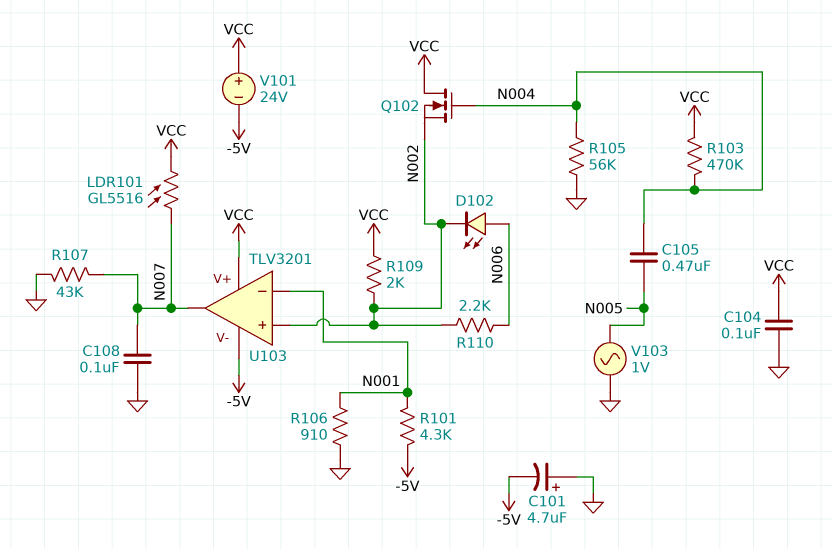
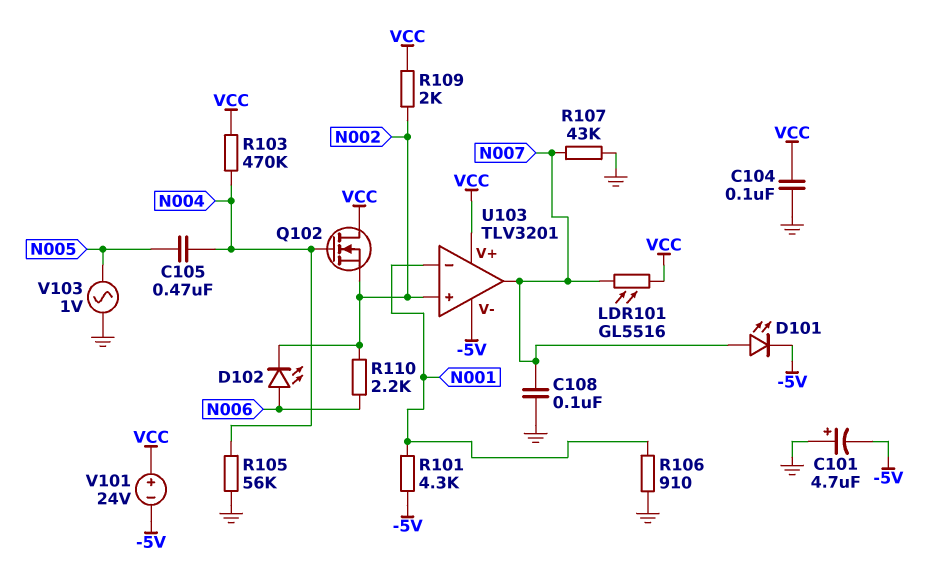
D101: none -> LED (A N007, K -5V)

